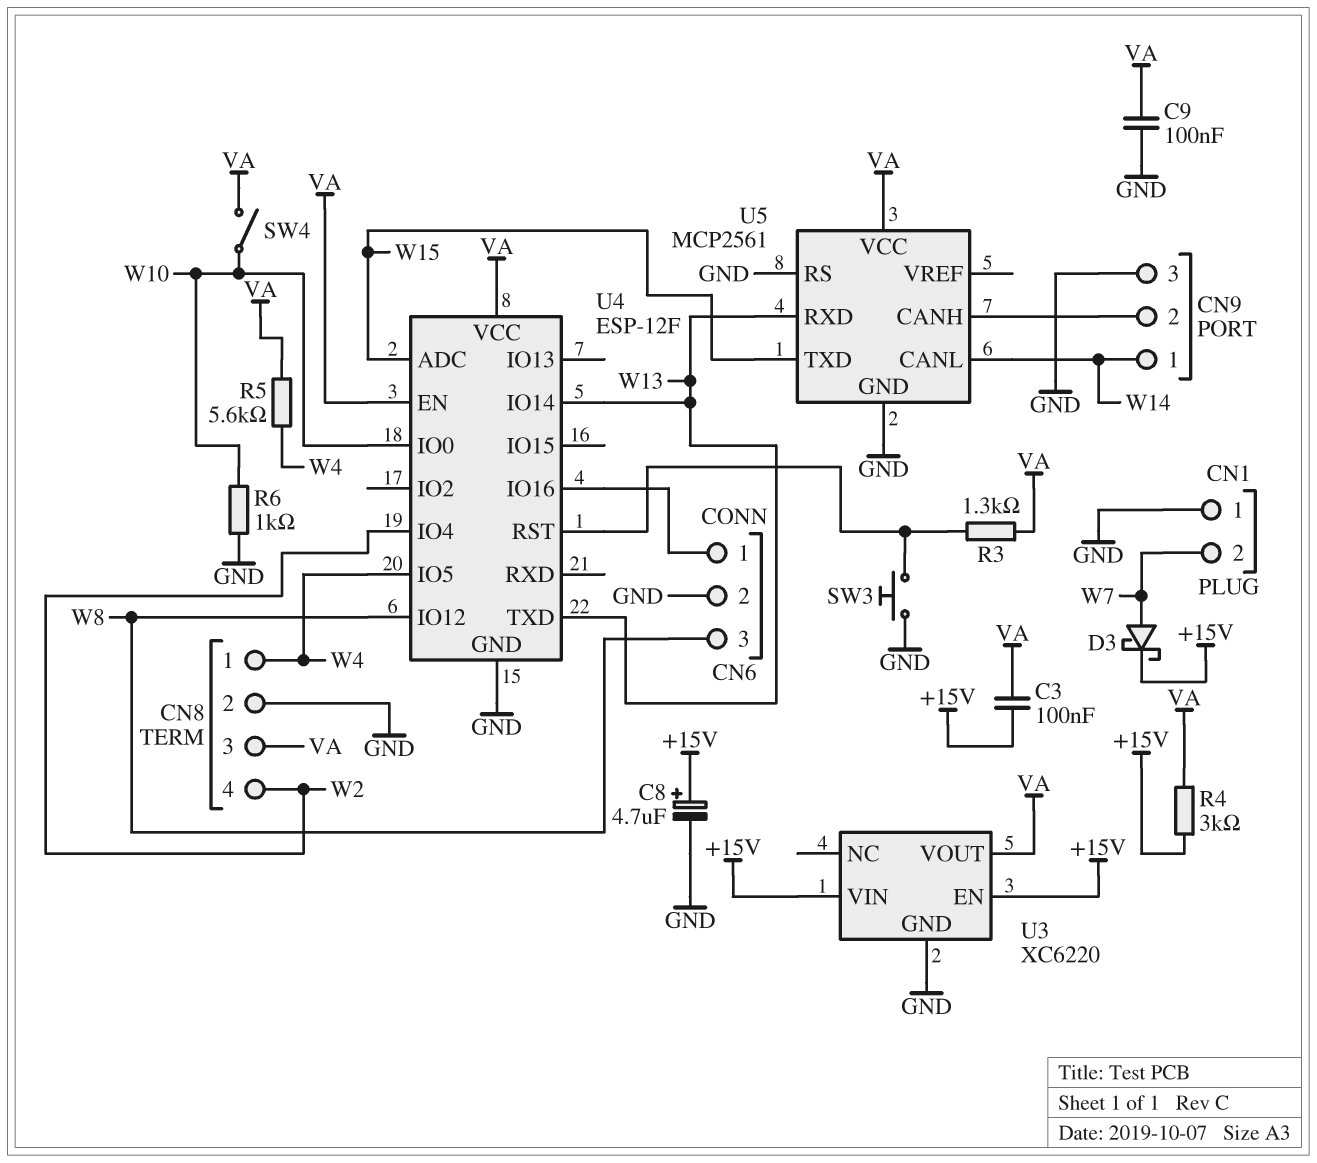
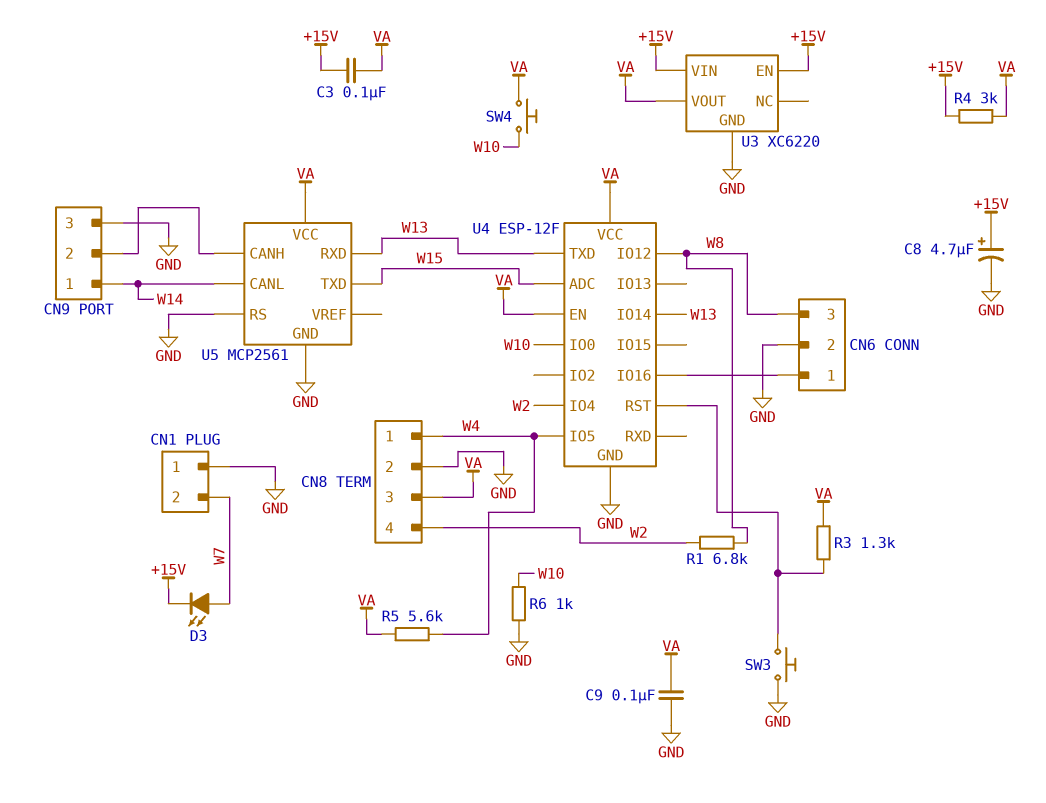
D3: schottky (A W7, K +15V) -> LED (A W7, K +15V)
R1: none -> 6.8k (W2, W8)
SW4: switch (VA, W10) -> button (VA, W10)

